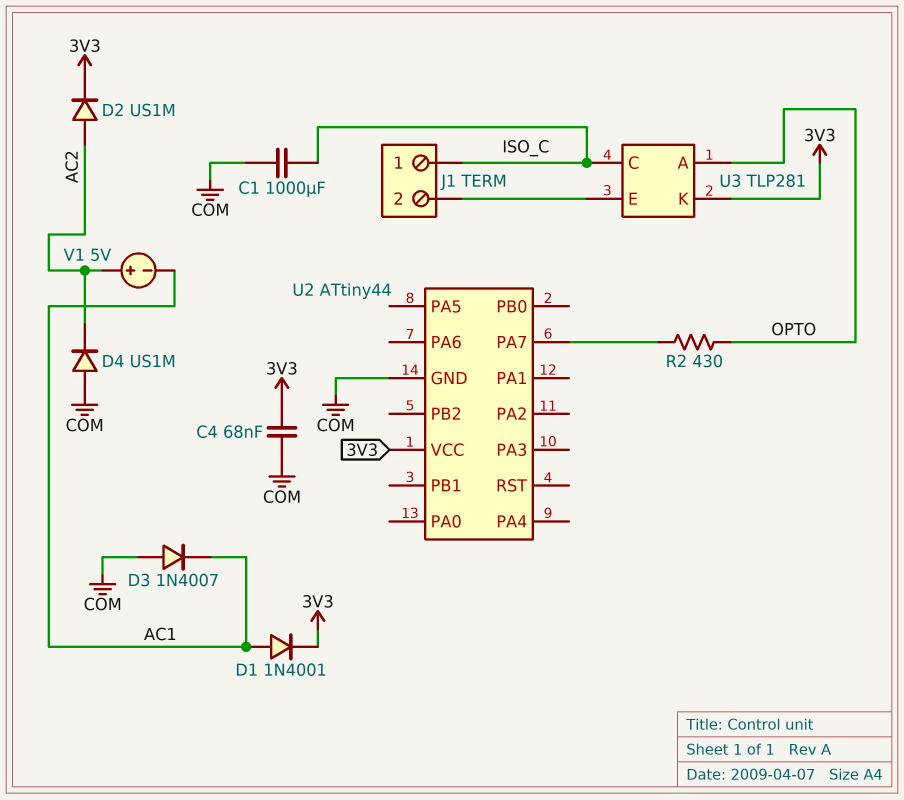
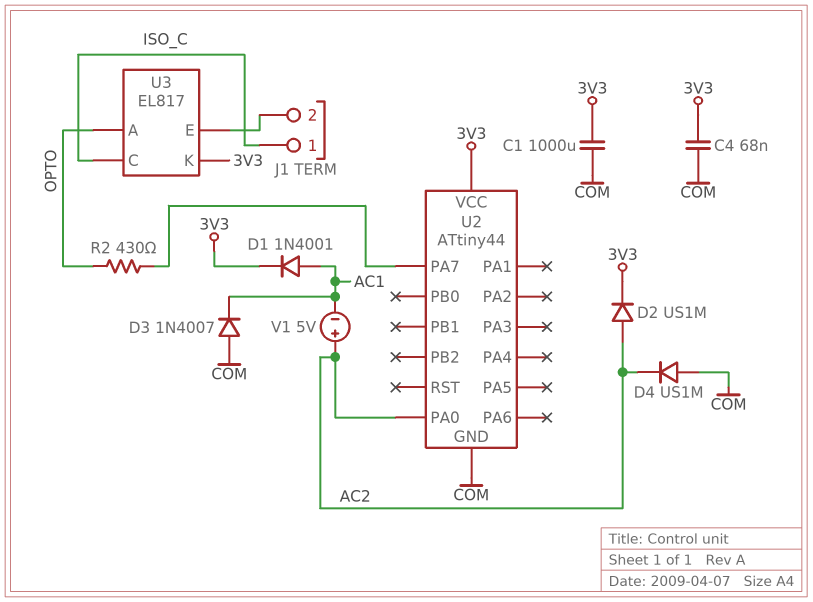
C1: 1000uF (COM, ISO_C) -> 1000uF (3V3, COM)
U2 pin PA0: none -> AC2
U3: TLP281 -> EL817

